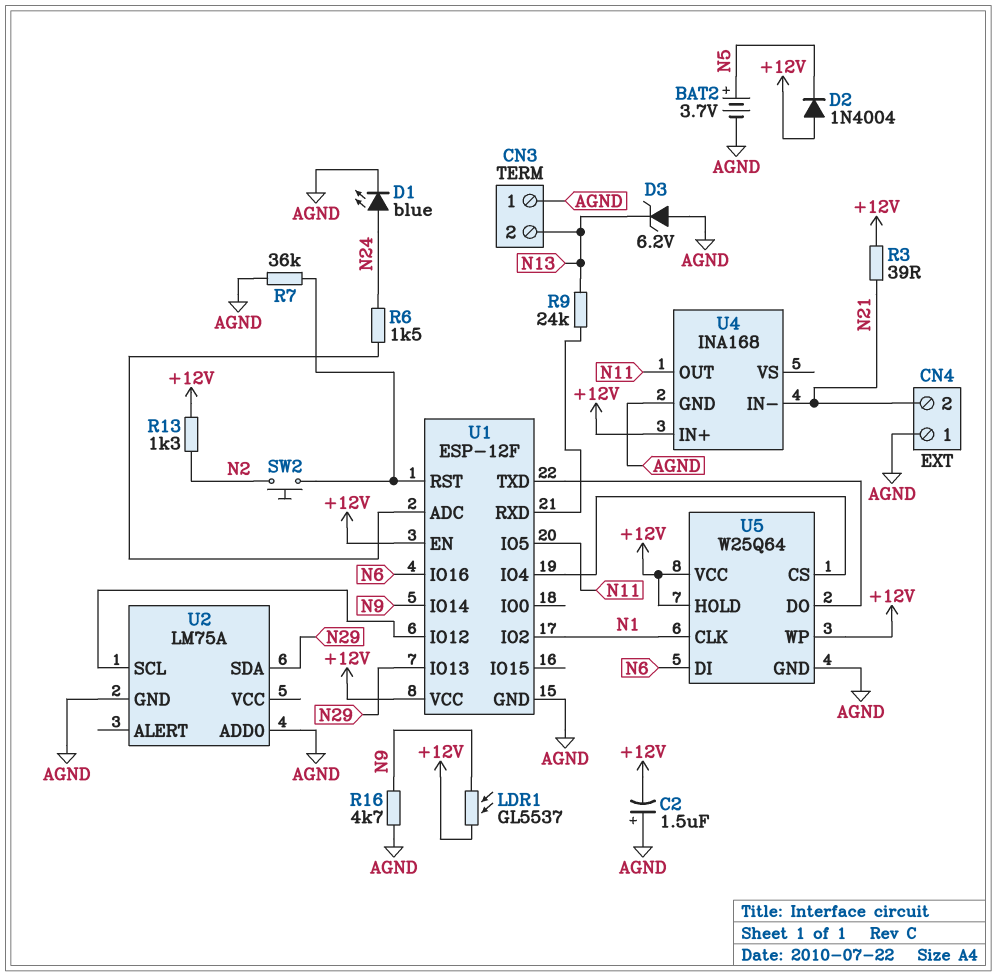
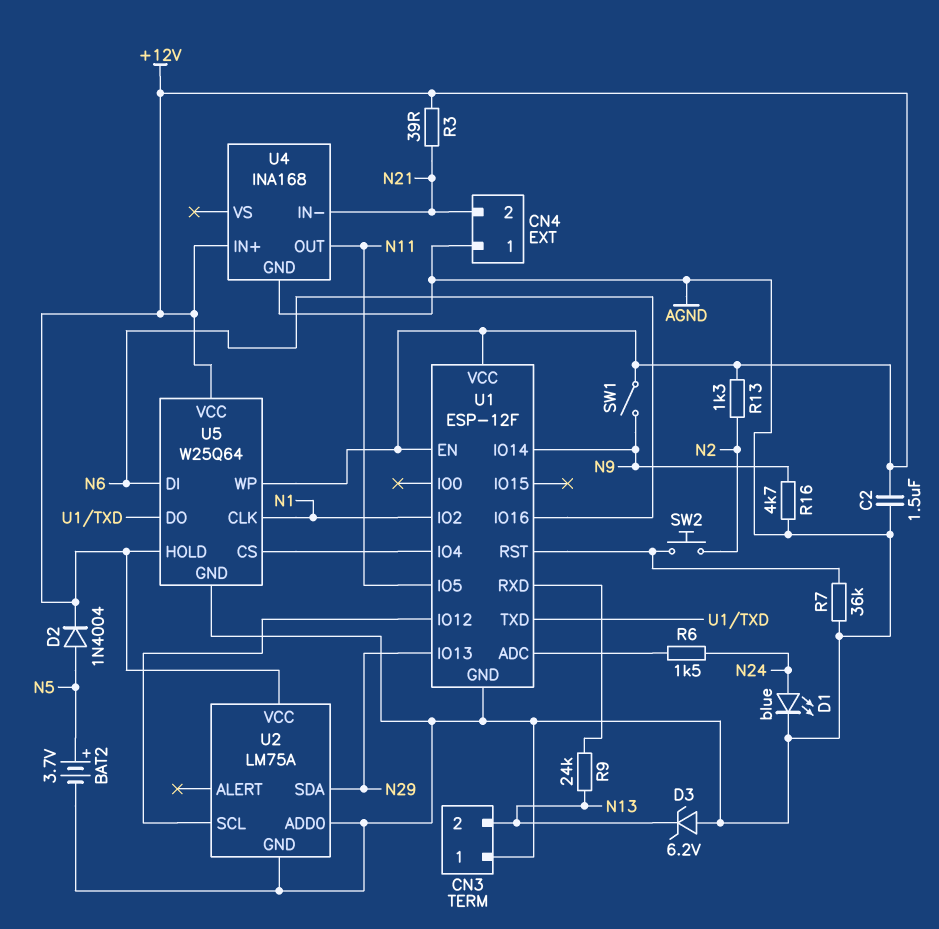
C2: 1.5uF (plus AGND, minus +12V) -> 1.5uF (+12V, AGND)
D2: diode 1N4004 (A +12V, K N5) -> diode 1N4004 (A N5, K +12V)
LDR1: GL5537 (+12V, N9) -> none
SW1: none -> switch (+12V, N9)
U2 pin VCC: none -> +12V

